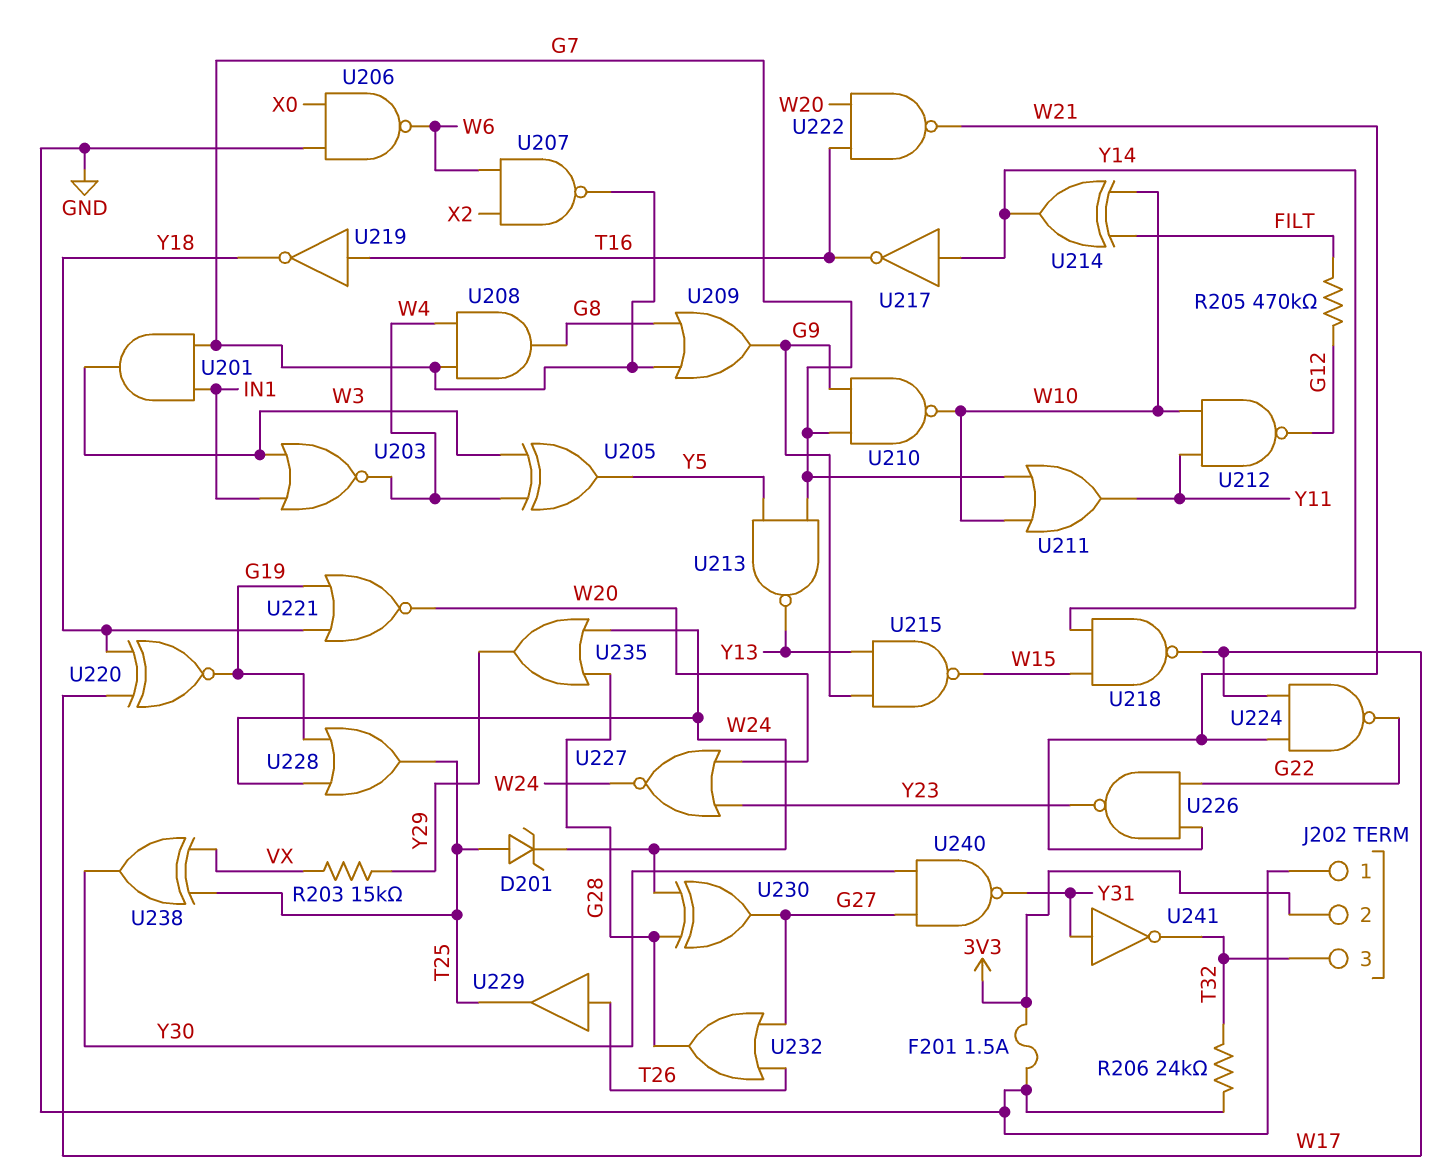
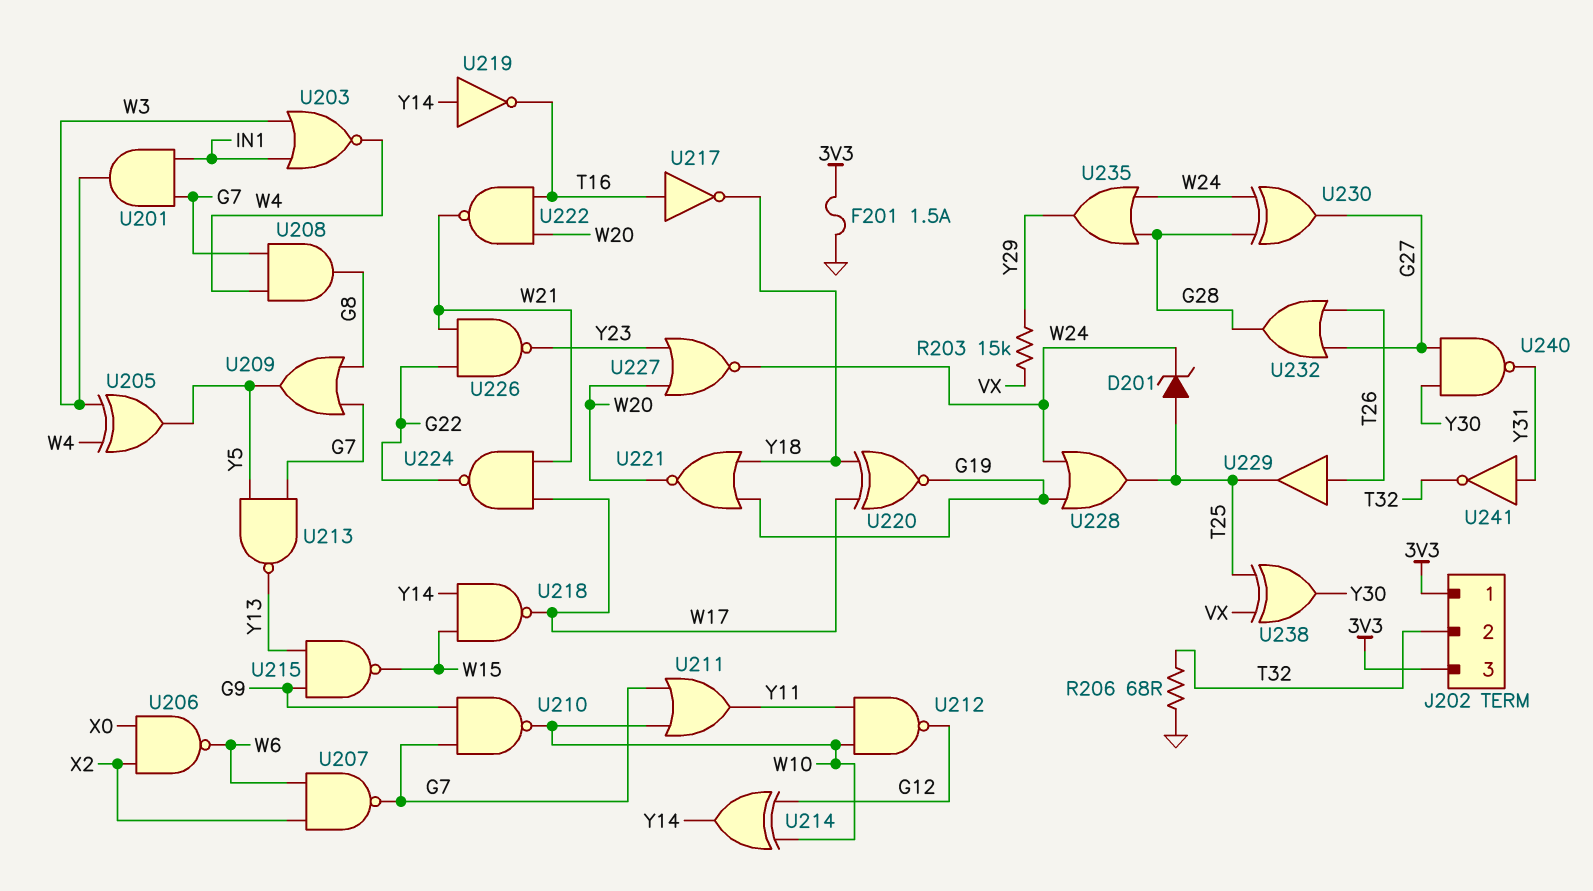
J202 pin 1: GND -> 3V3
J202 pin 2: 3V3 -> T32
J202 pin 3: T32 -> 3V3
R205: 470k (FILT, G12) -> none
R206: 24k (GND, T32) -> 68 (GND, T32)
U206: NAND (in GND, in X0, out W6) -> NAND (in X0, in X2, out W6)
U209: OR (in G7, in G8, out G9) -> OR (in G7, in G8, out Y5)
U214: XOR (in FILT, in W10, out Y14) -> XOR (in G12, in W10, out Y14)
U217: NOT (in Y14, out T16) -> NOT (in T16, out Y18)
U219: NOT (in T16, out Y18) -> NOT (in Y14, out T16)

